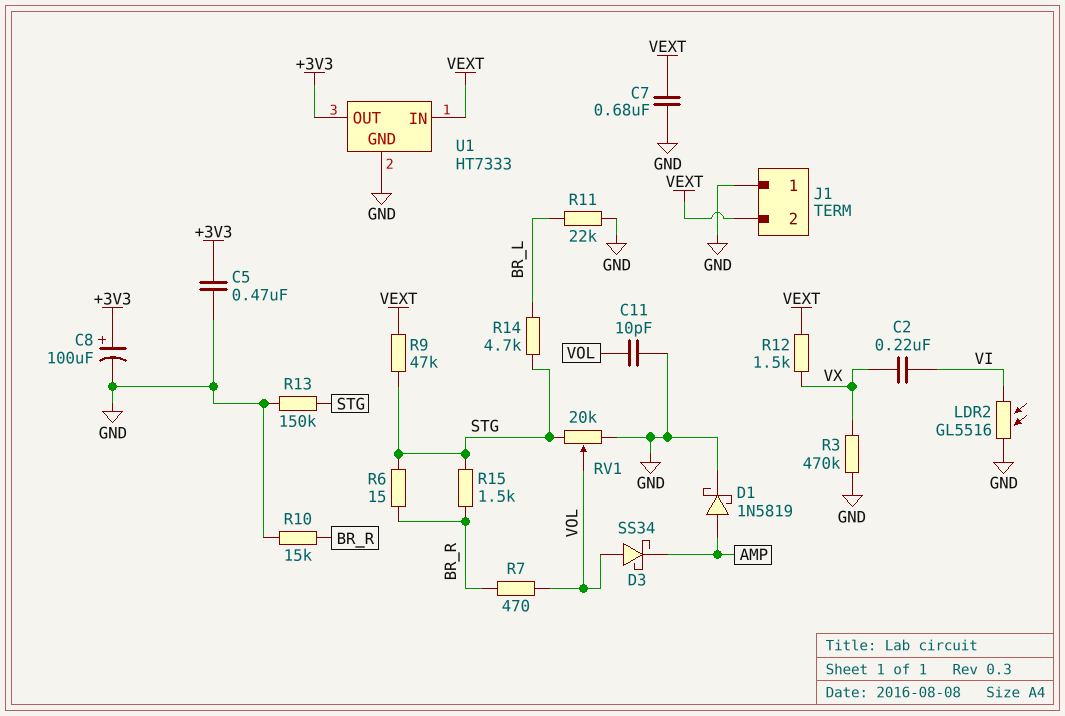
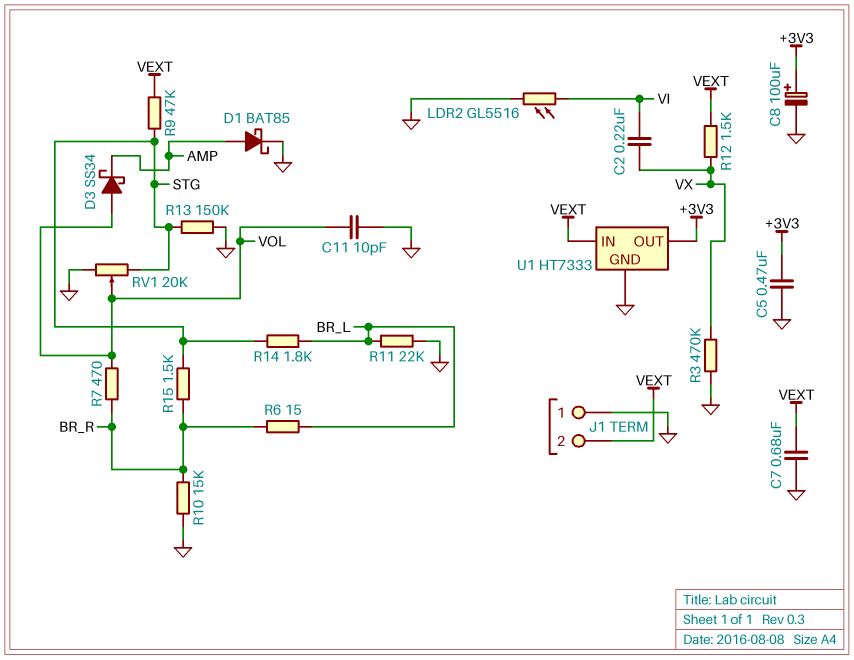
D1: schottky 1N5819 (A AMP, K GND) -> schottky BAT85 (A AMP, K GND)
R6: 15 (BR_R, STG) -> 15 (BR_L, BR_R)
R14: 4.7k (BR_L, STG) -> 1.8k (BR_L, STG)

